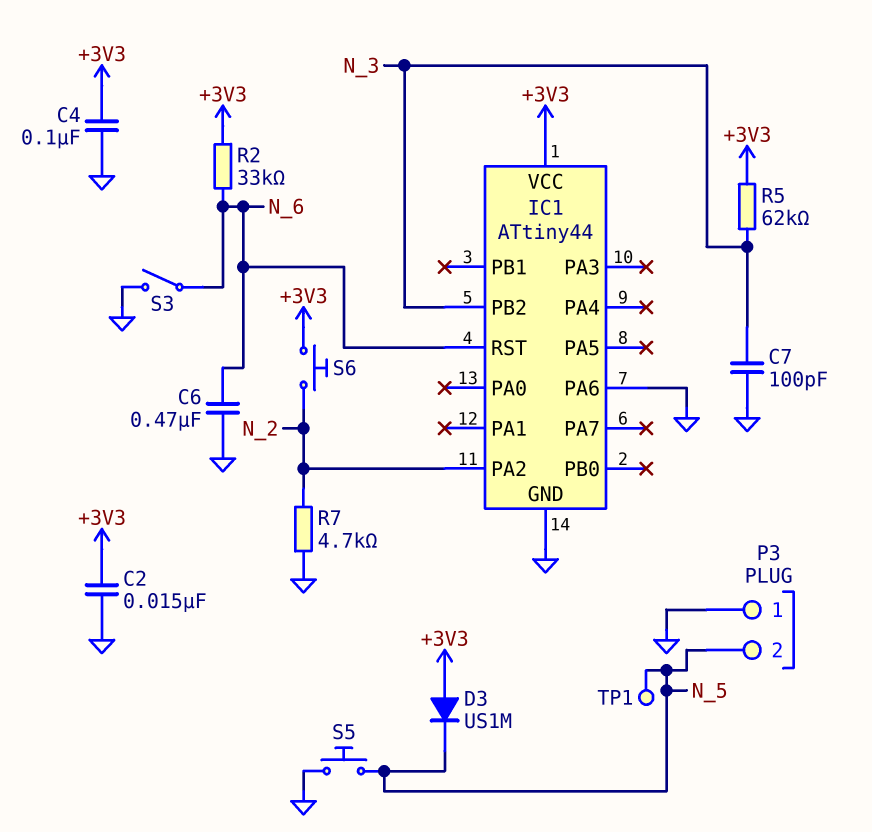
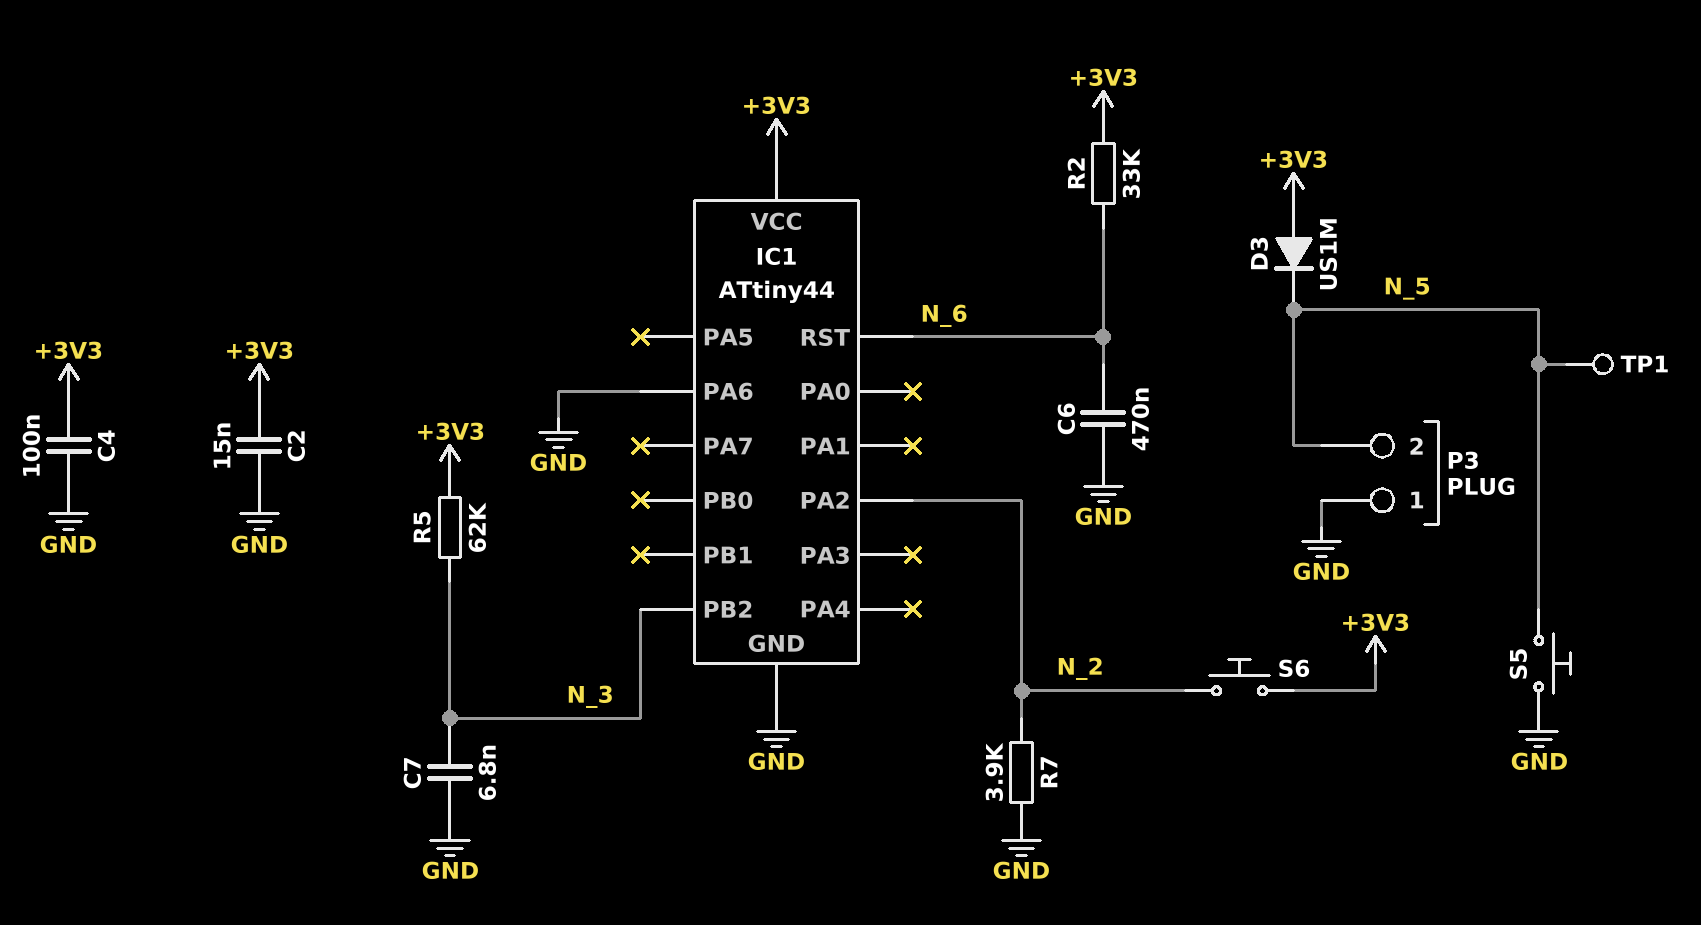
C7: 100pF (GND, N_3) -> 6.8nF (GND, N_3)
R7: 4.7k (GND, N_2) -> 3.9k (GND, N_2)
S3: switch (GND, N_6) -> none

